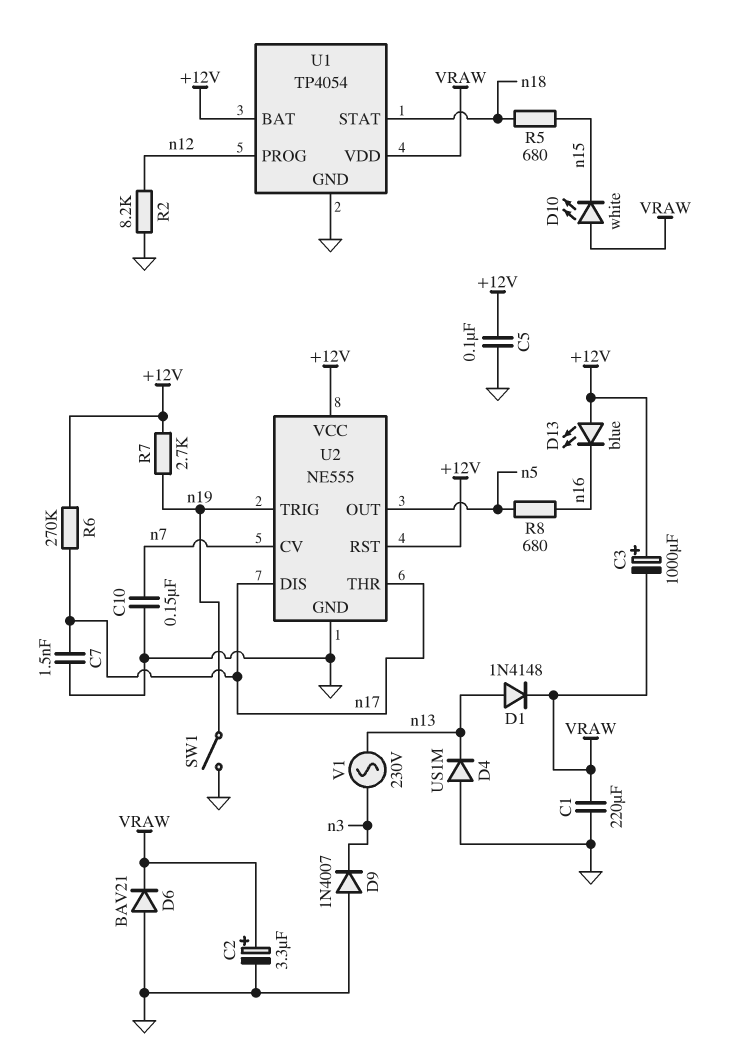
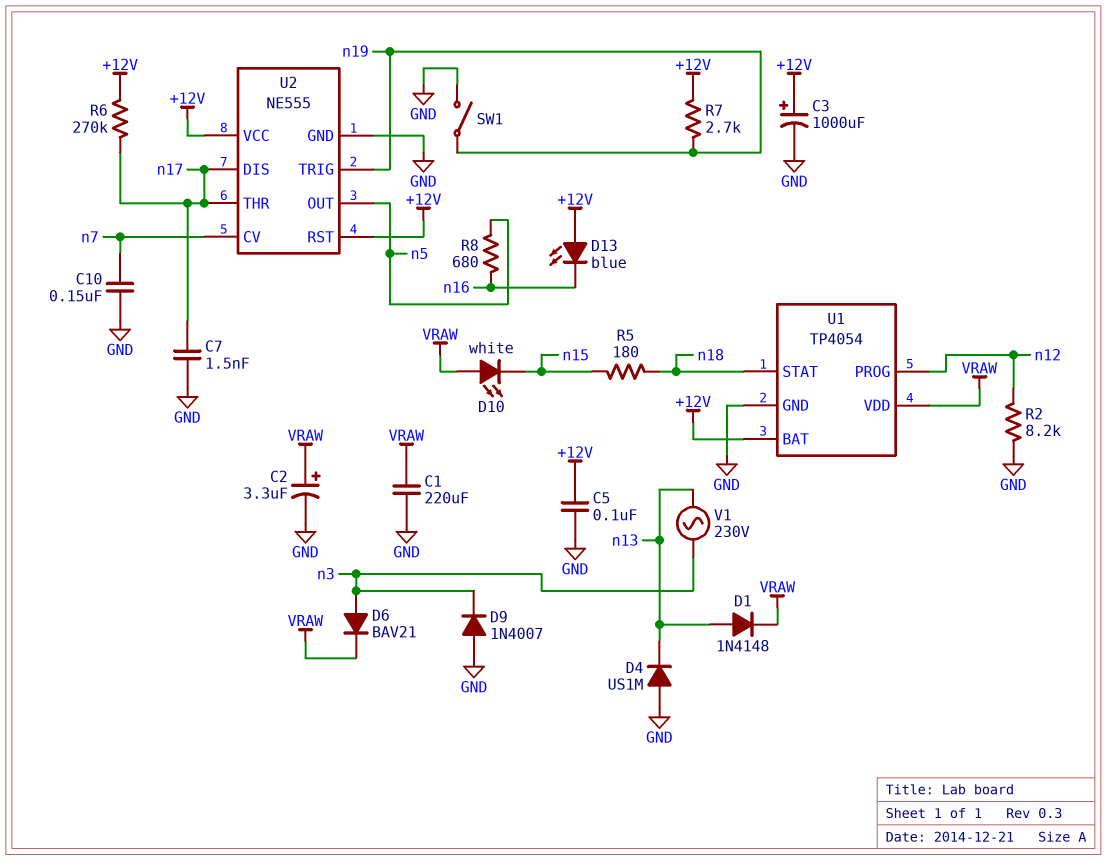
C3: 1000uF (plus +12V, minus VRAW) -> 1000uF (plus +12V, minus GND)
D6: diode BAV21 (A GND, K VRAW) -> diode BAV21 (A n3, K VRAW)
R5: 680 (n15, n18) -> 180 (n15, n18)

